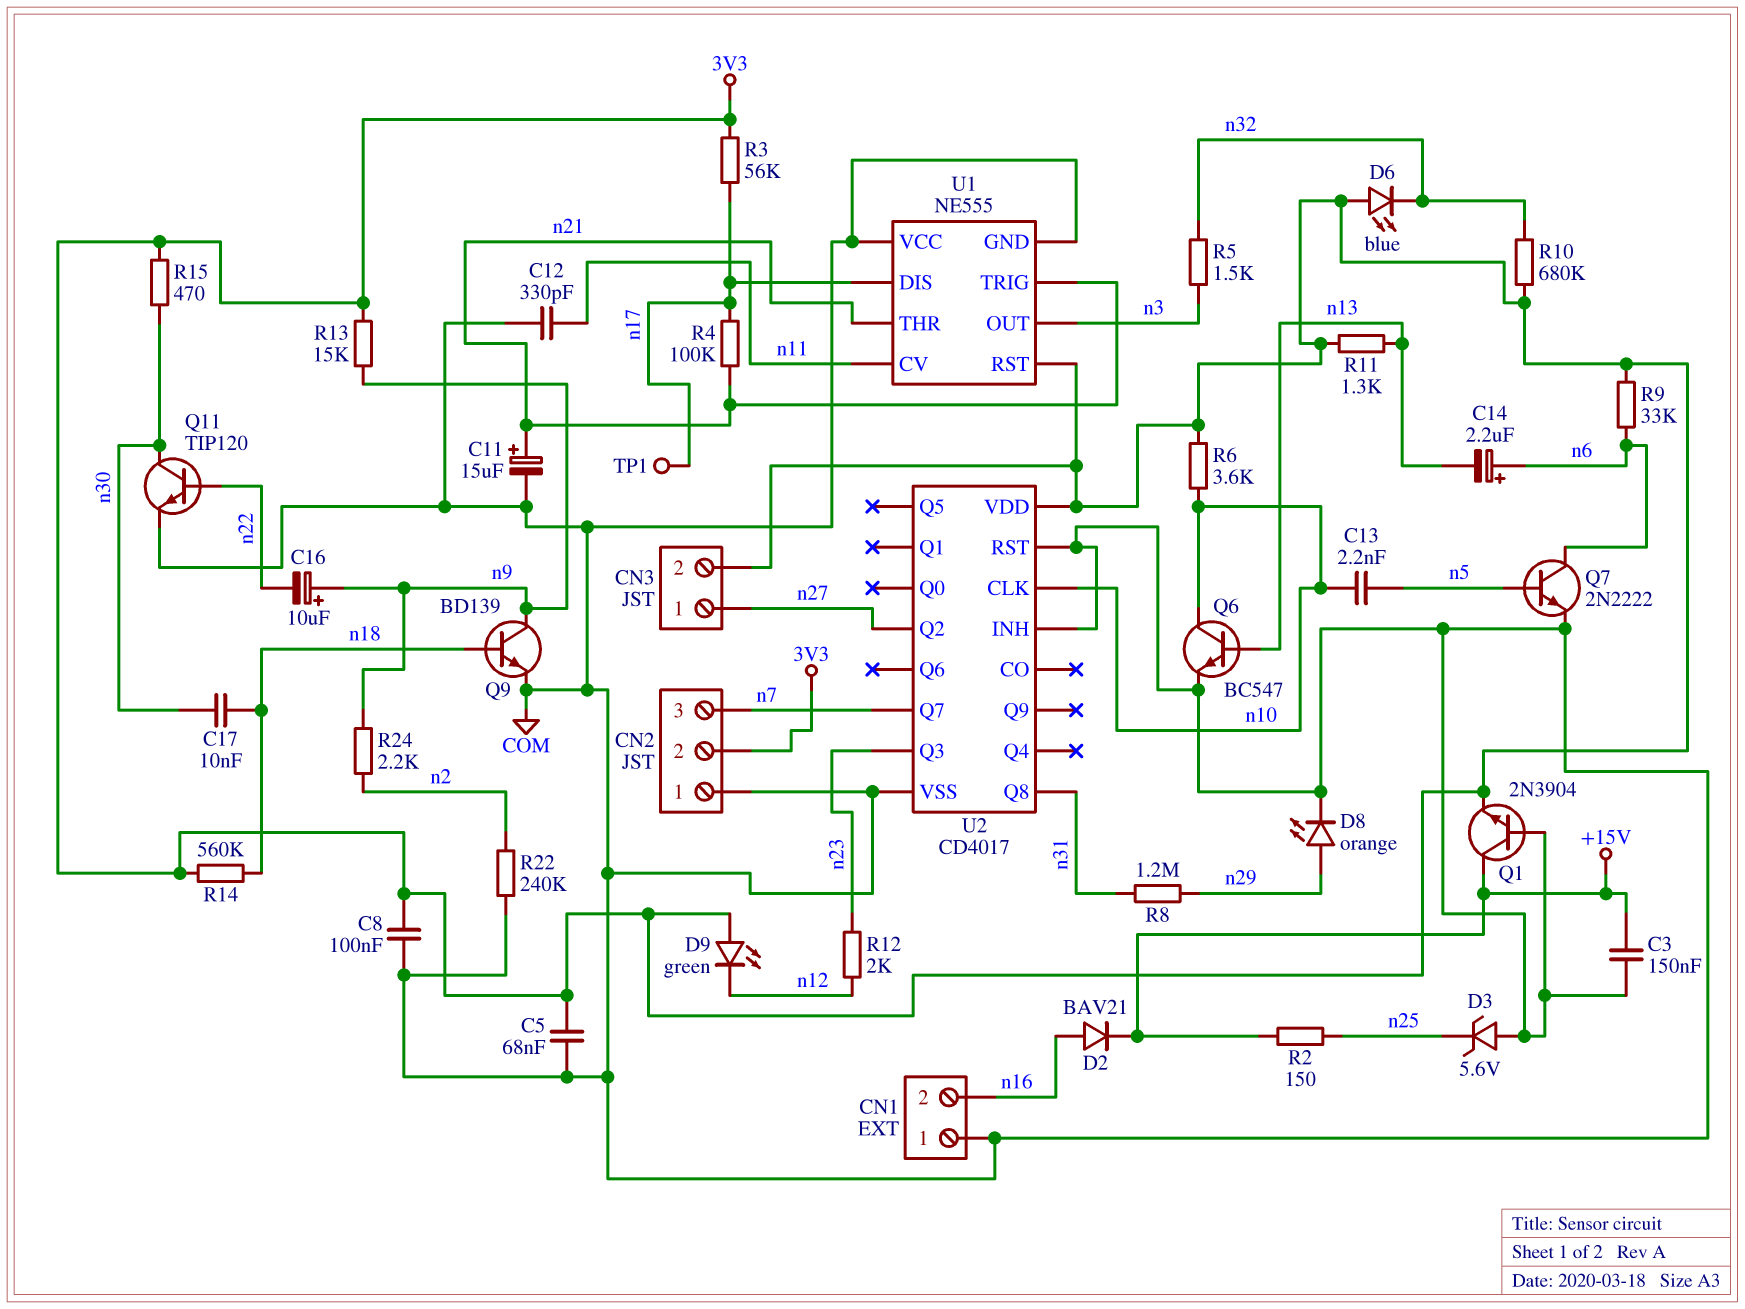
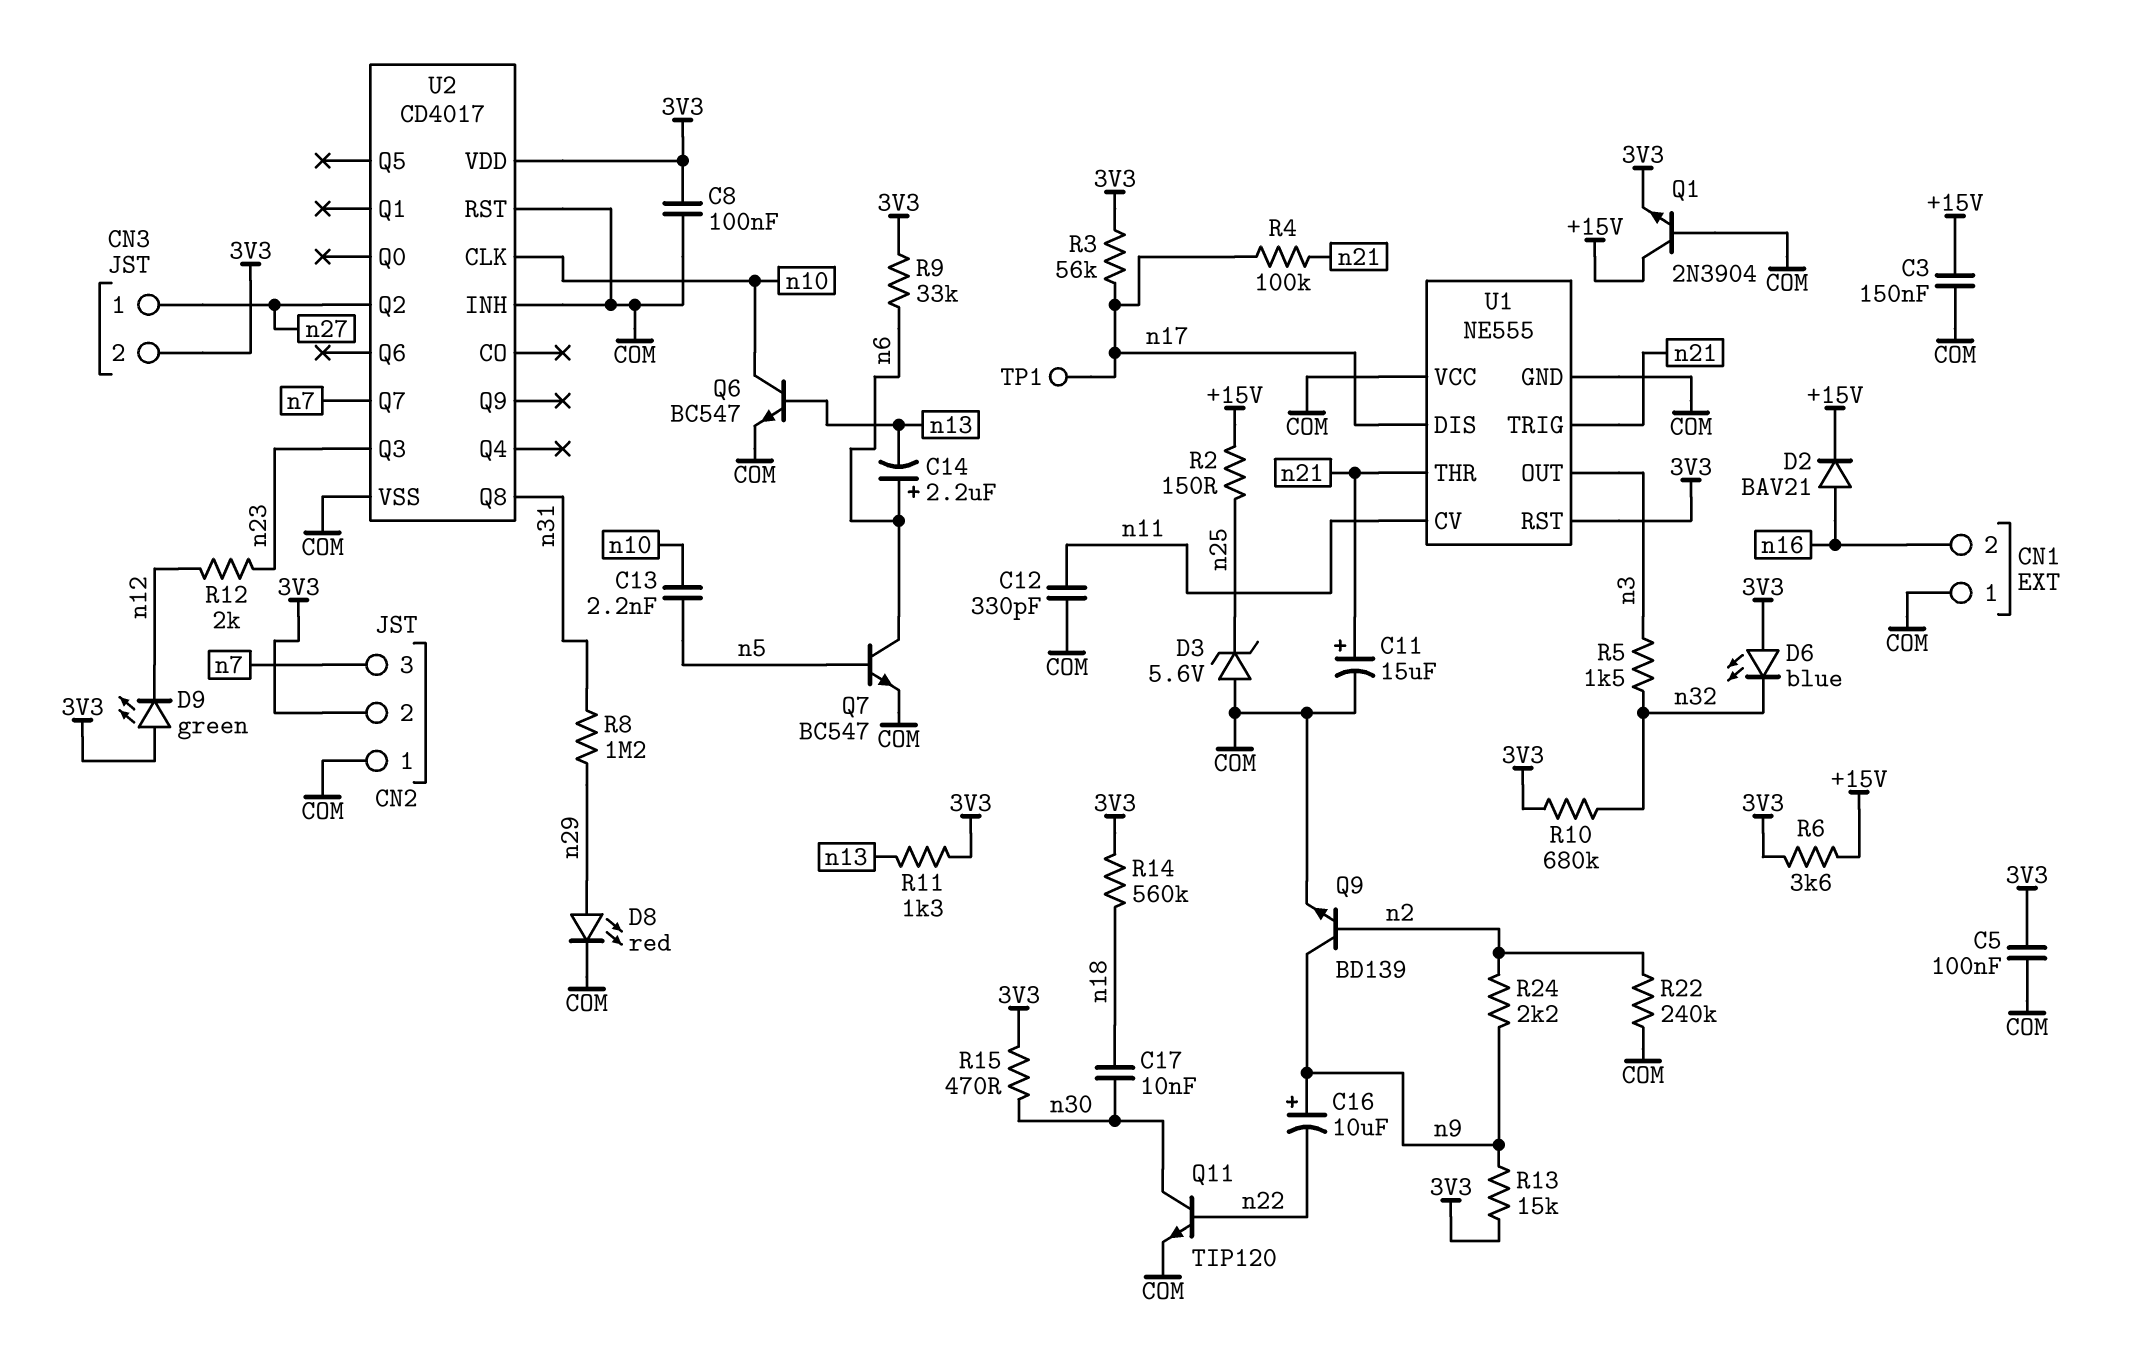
C5: 68nF (3V3, COM) -> 100nF (3V3, COM)
D8: LED orange (A n29, K COM) -> LED red (A n29, K COM)
Q7: NPN 2N2222 (B n5, C n6, E COM) -> NPN BC547 (B n5, C n6, E COM)
Q9: NPN BD139 (B n18, C n9, E COM) -> NPN BD139 (B n2, C n9, E COM)
R6: 3.6k (3V3, n10) -> 3.6k (+15V, 3V3)

